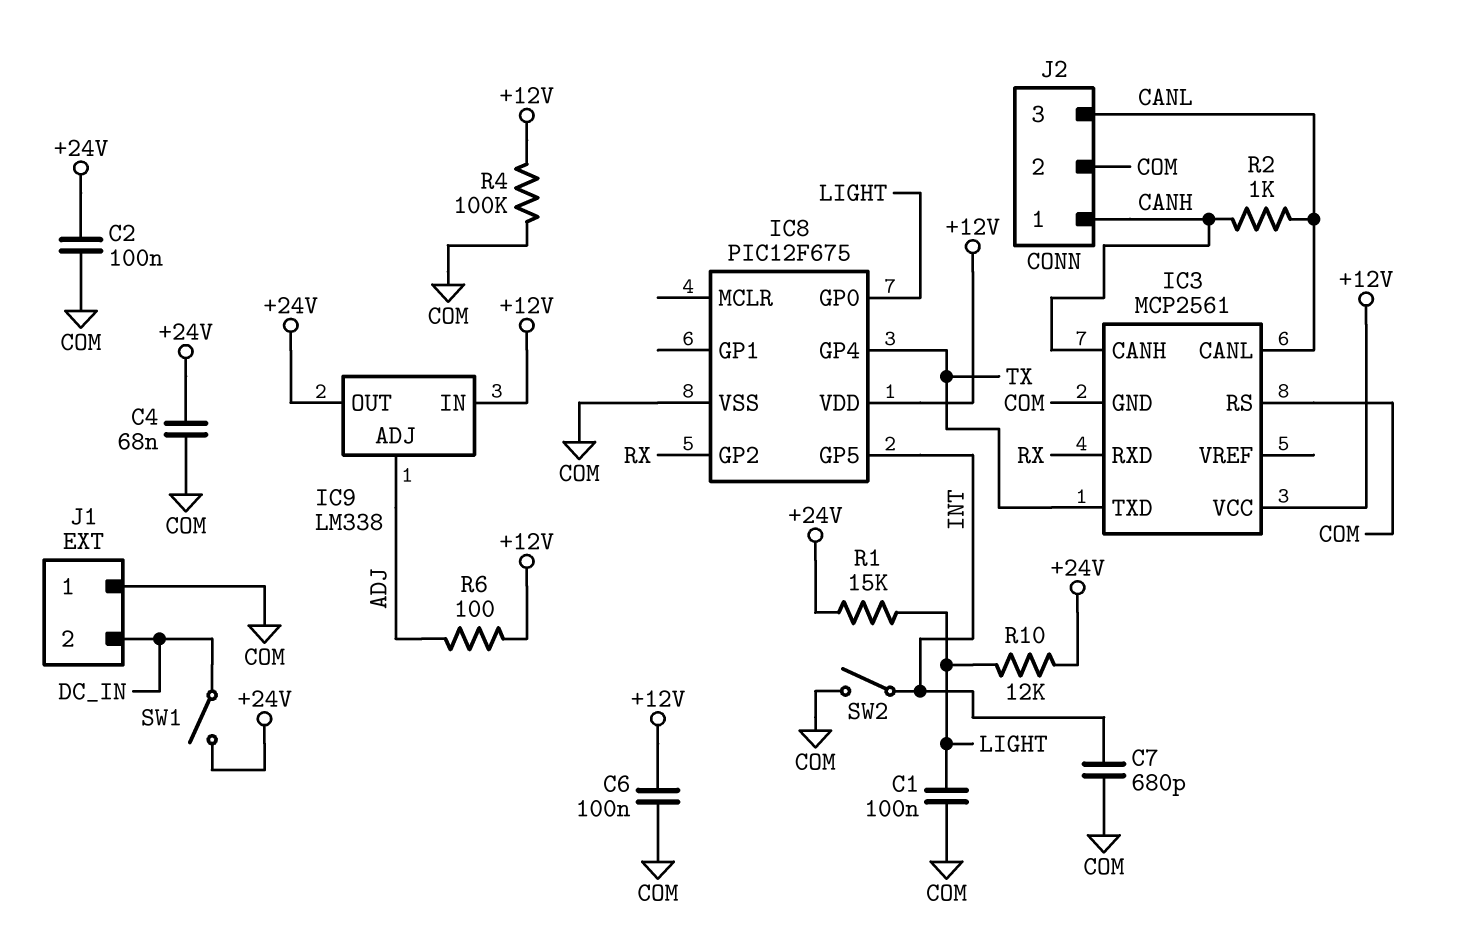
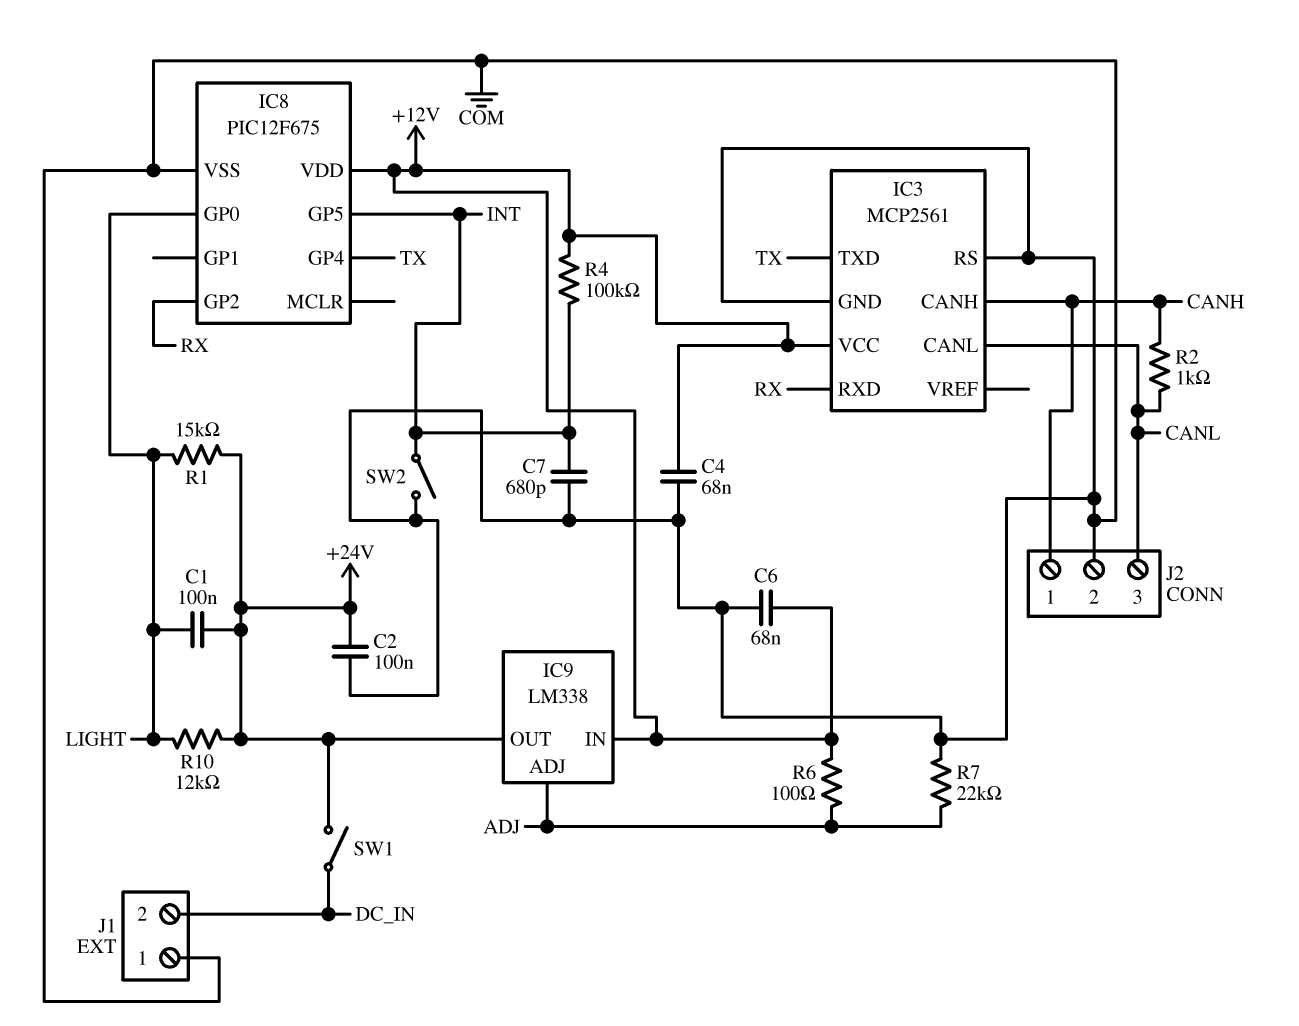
C1: 100nF (COM, LIGHT) -> 100nF (+24V, LIGHT)
C4: 68nF (+24V, COM) -> 68nF (+12V, COM)
C6: 100nF (+12V, COM) -> 68nF (+12V, COM)
R4: 100k (+12V, COM) -> 100k (+12V, INT)
R7: none -> 22k (ADJ, COM)

